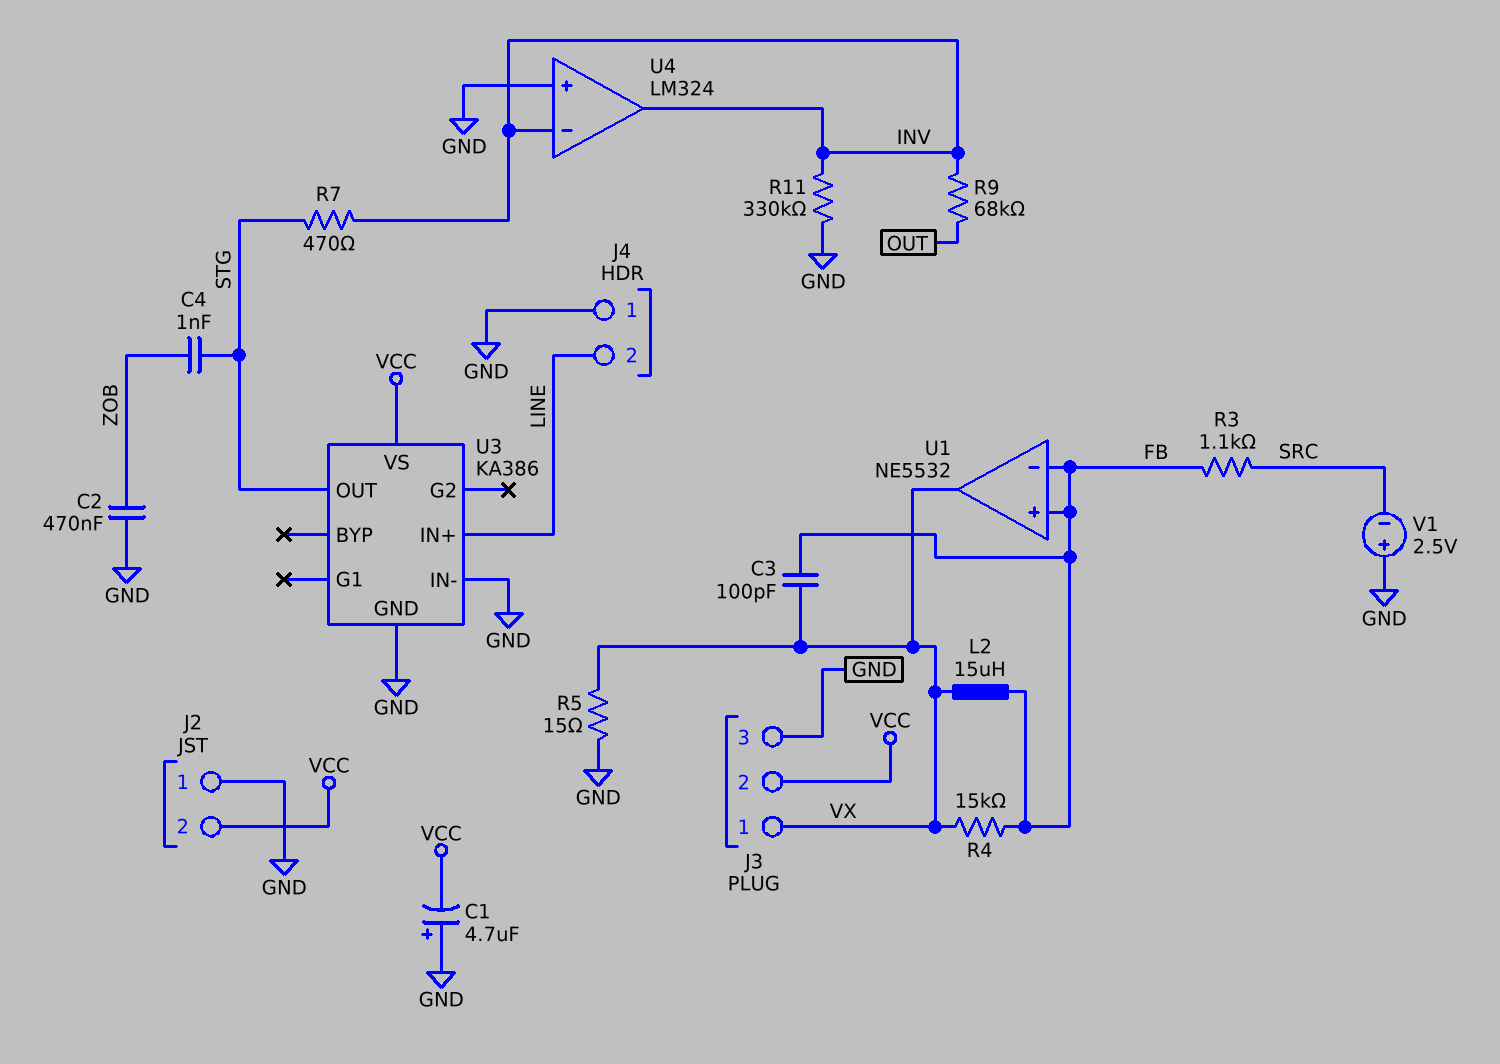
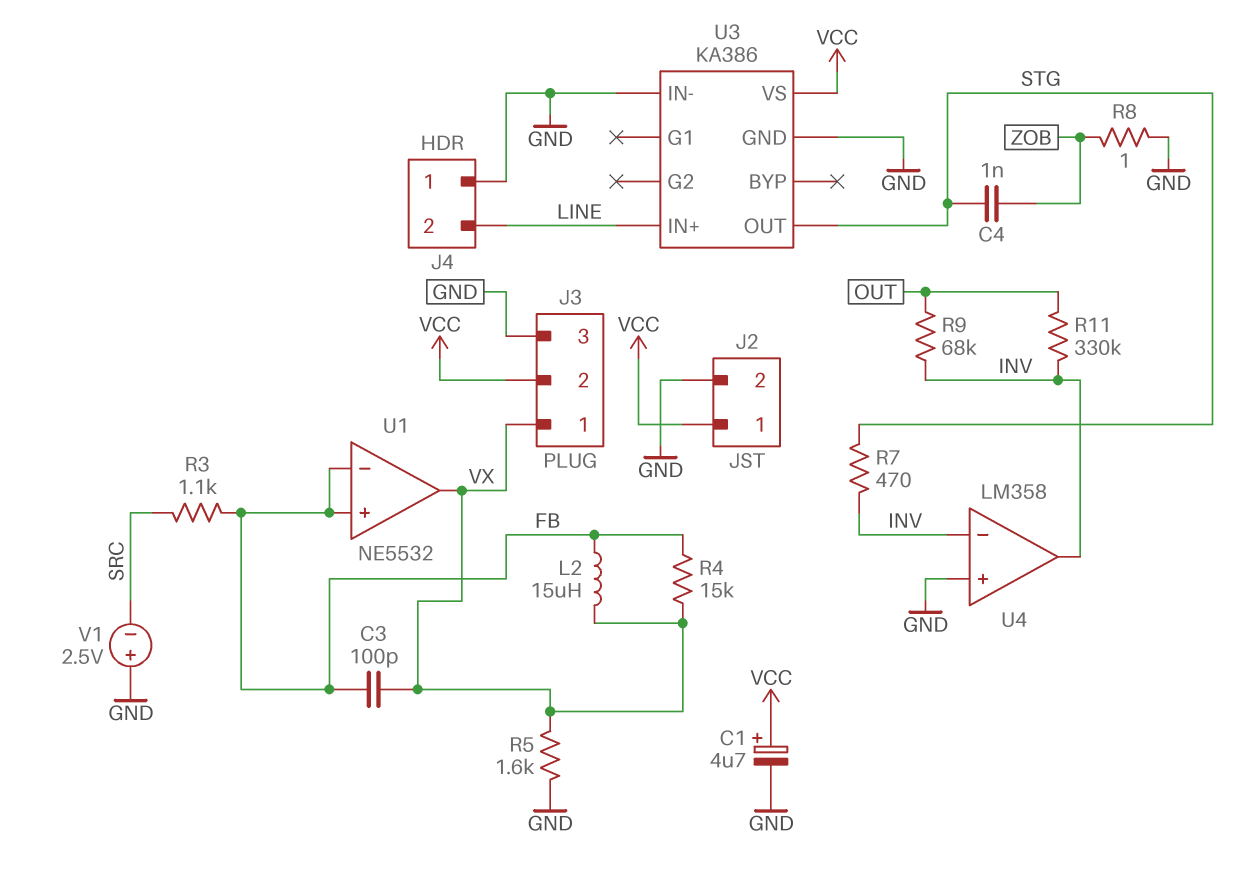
C1: 4.7uF (plus GND, minus VCC) -> 4.7uF (plus VCC, minus GND)
C2: 470nF (GND, ZOB) -> none
J2 pin 1: GND -> VCC
J2 pin 2: VCC -> GND
R5: 15 (GND, VX) -> 1.6k (GND, VX)
R8: none -> 1 (GND, ZOB)
R11: 330k (GND, INV) -> 330k (INV, OUT)
U4: LM324 -> LM358

